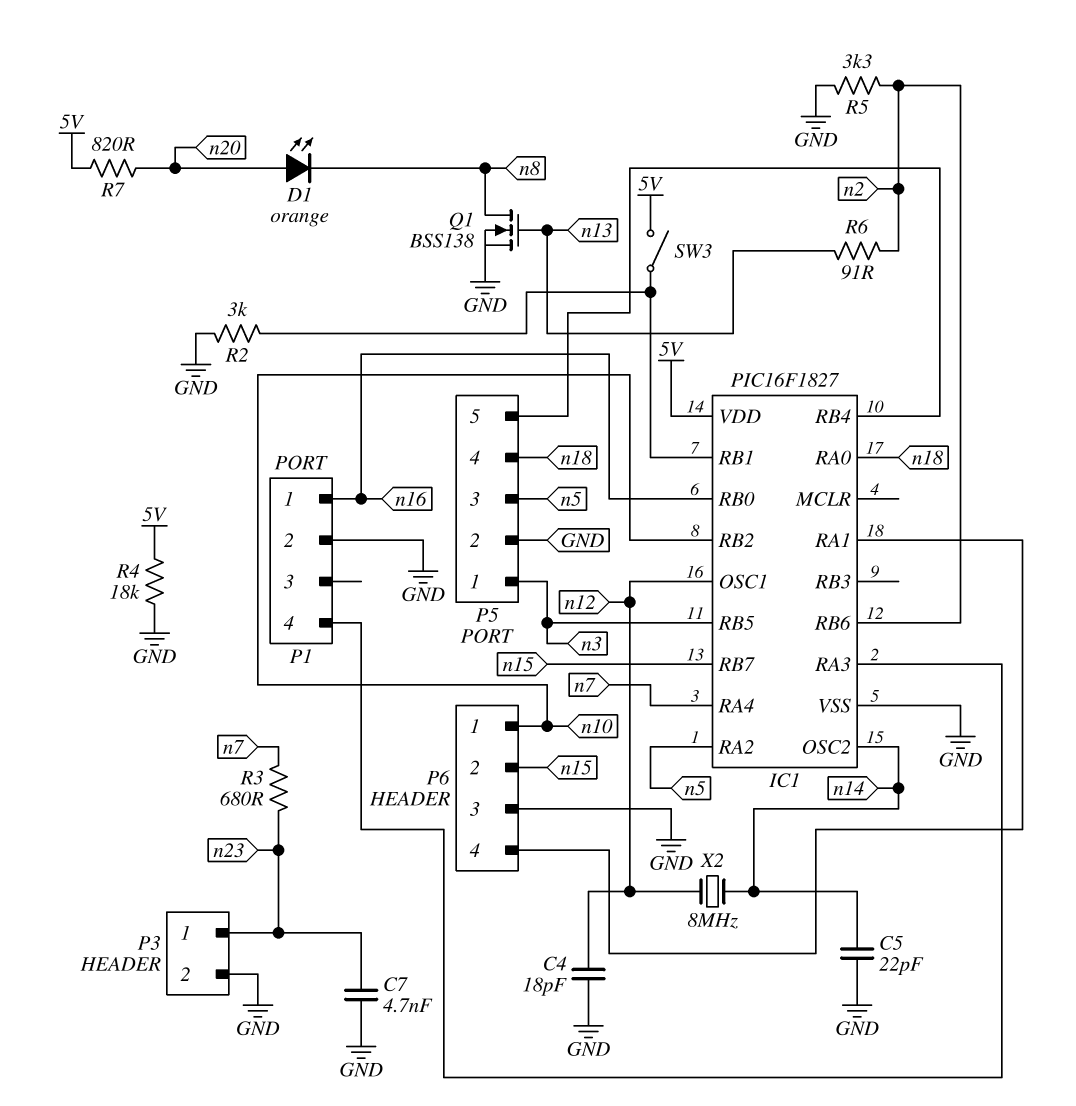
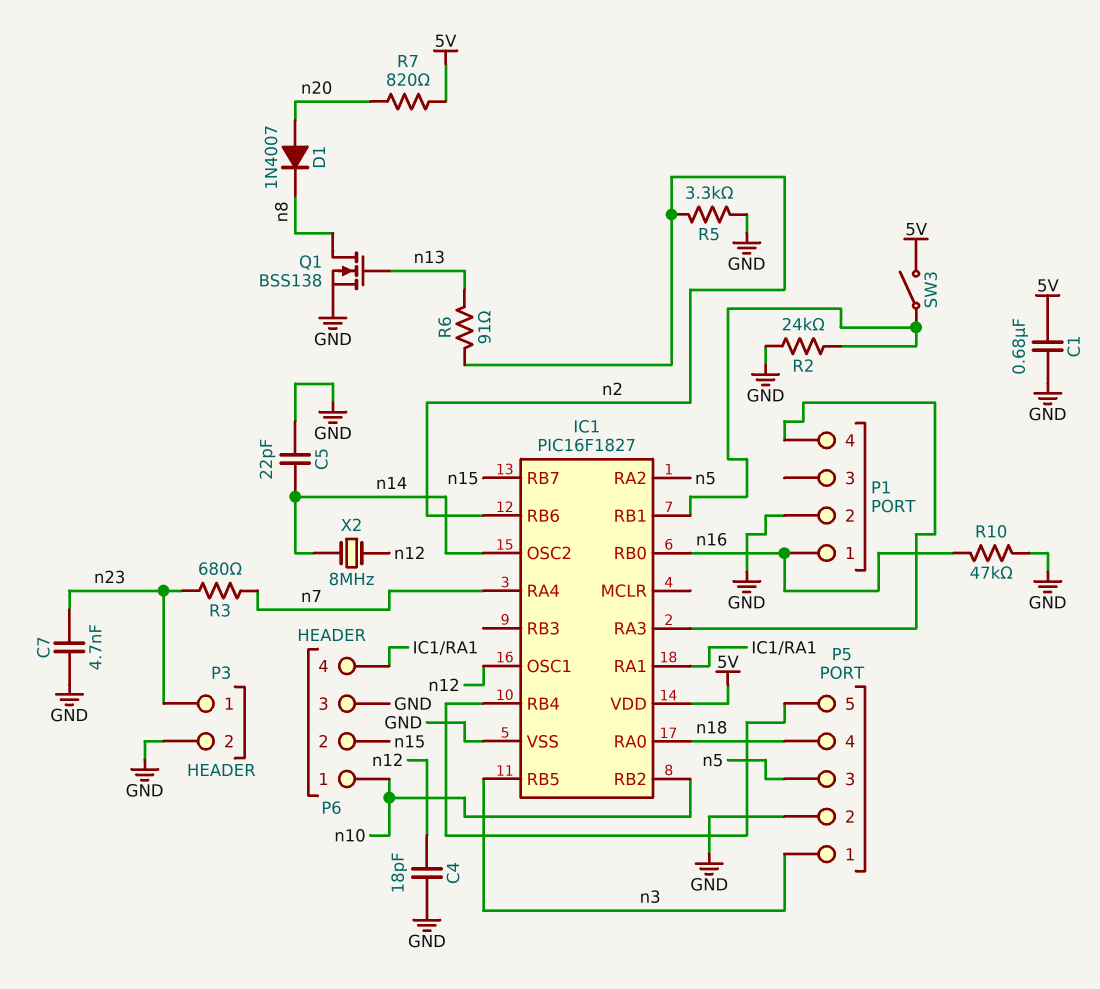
C1: none -> 680nF (5V, GND)
D1: LED orange (A n20, K n8) -> diode 1N4007 (A n20, K n8)
R2: 3k (GND, IC1/RB1) -> 24k (GND, IC1/RB1)
R4: 18k (5V, GND) -> none
R10: none -> 47k (GND, n16)

